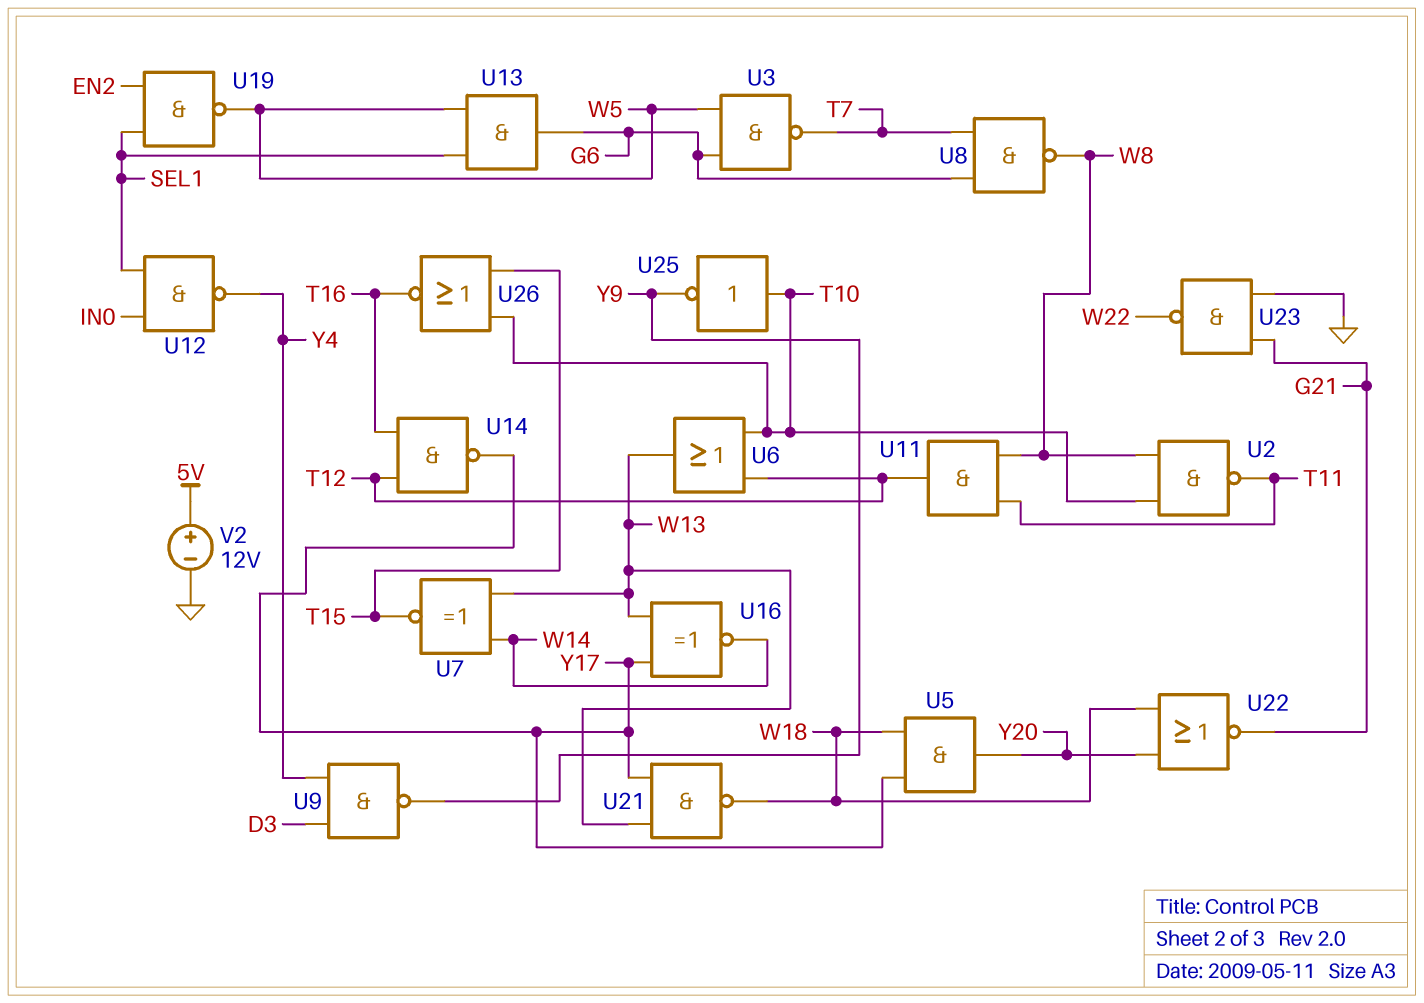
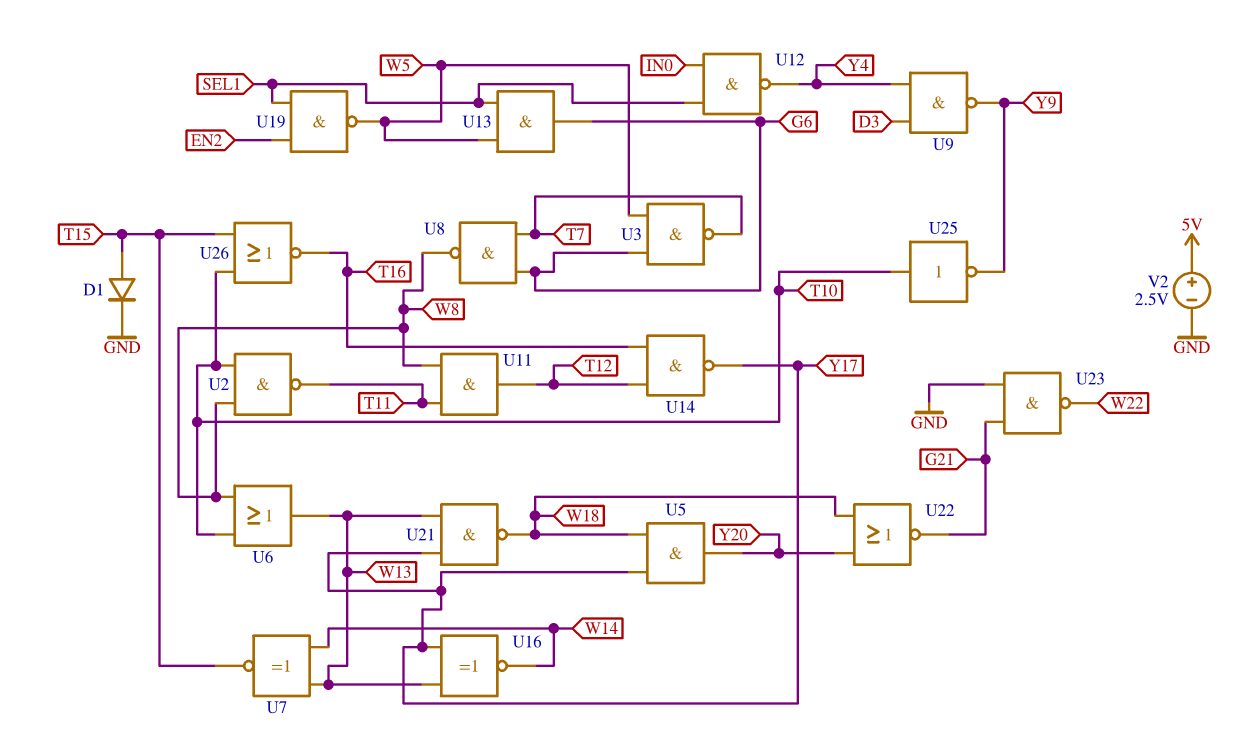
D1: none -> diode (A T15, K GND)
U6: OR (in T10, in T12, out W13) -> OR (in T10, in W8, out W13)
V2: 12V (plus 5V, minus GND) -> 2.5V (plus 5V, minus GND)

